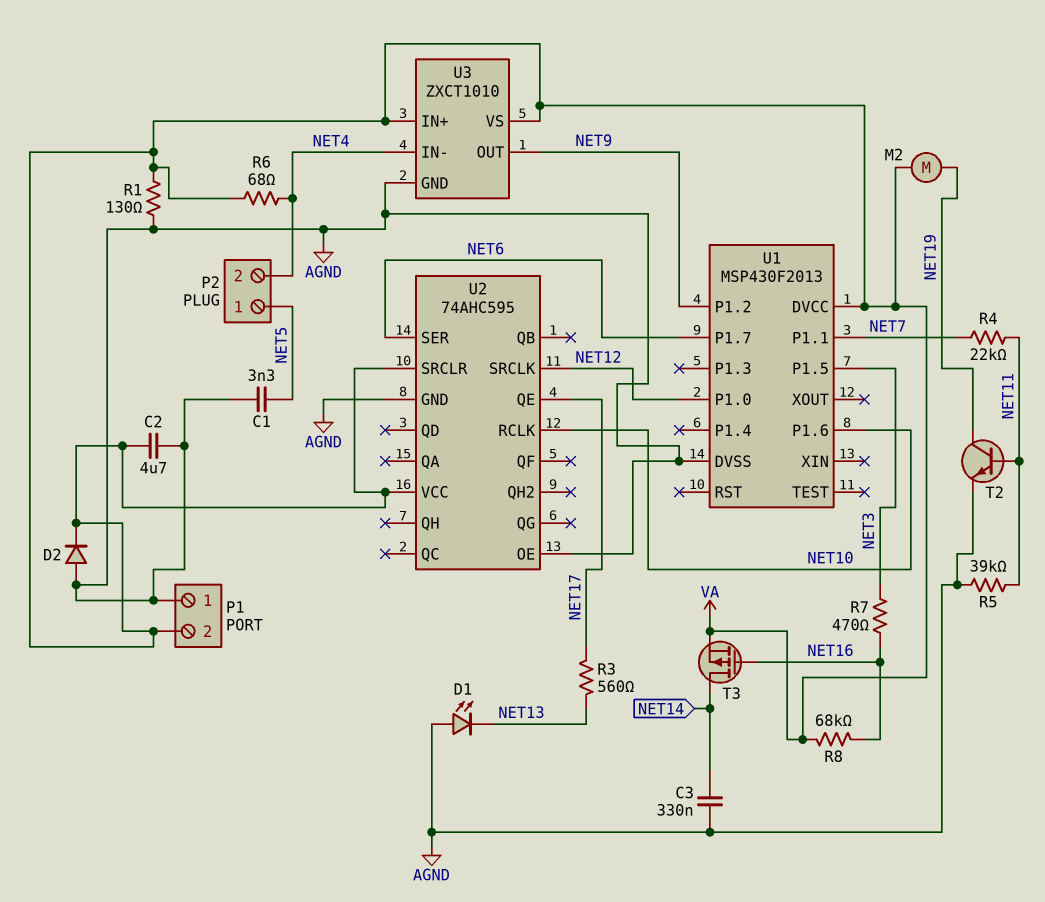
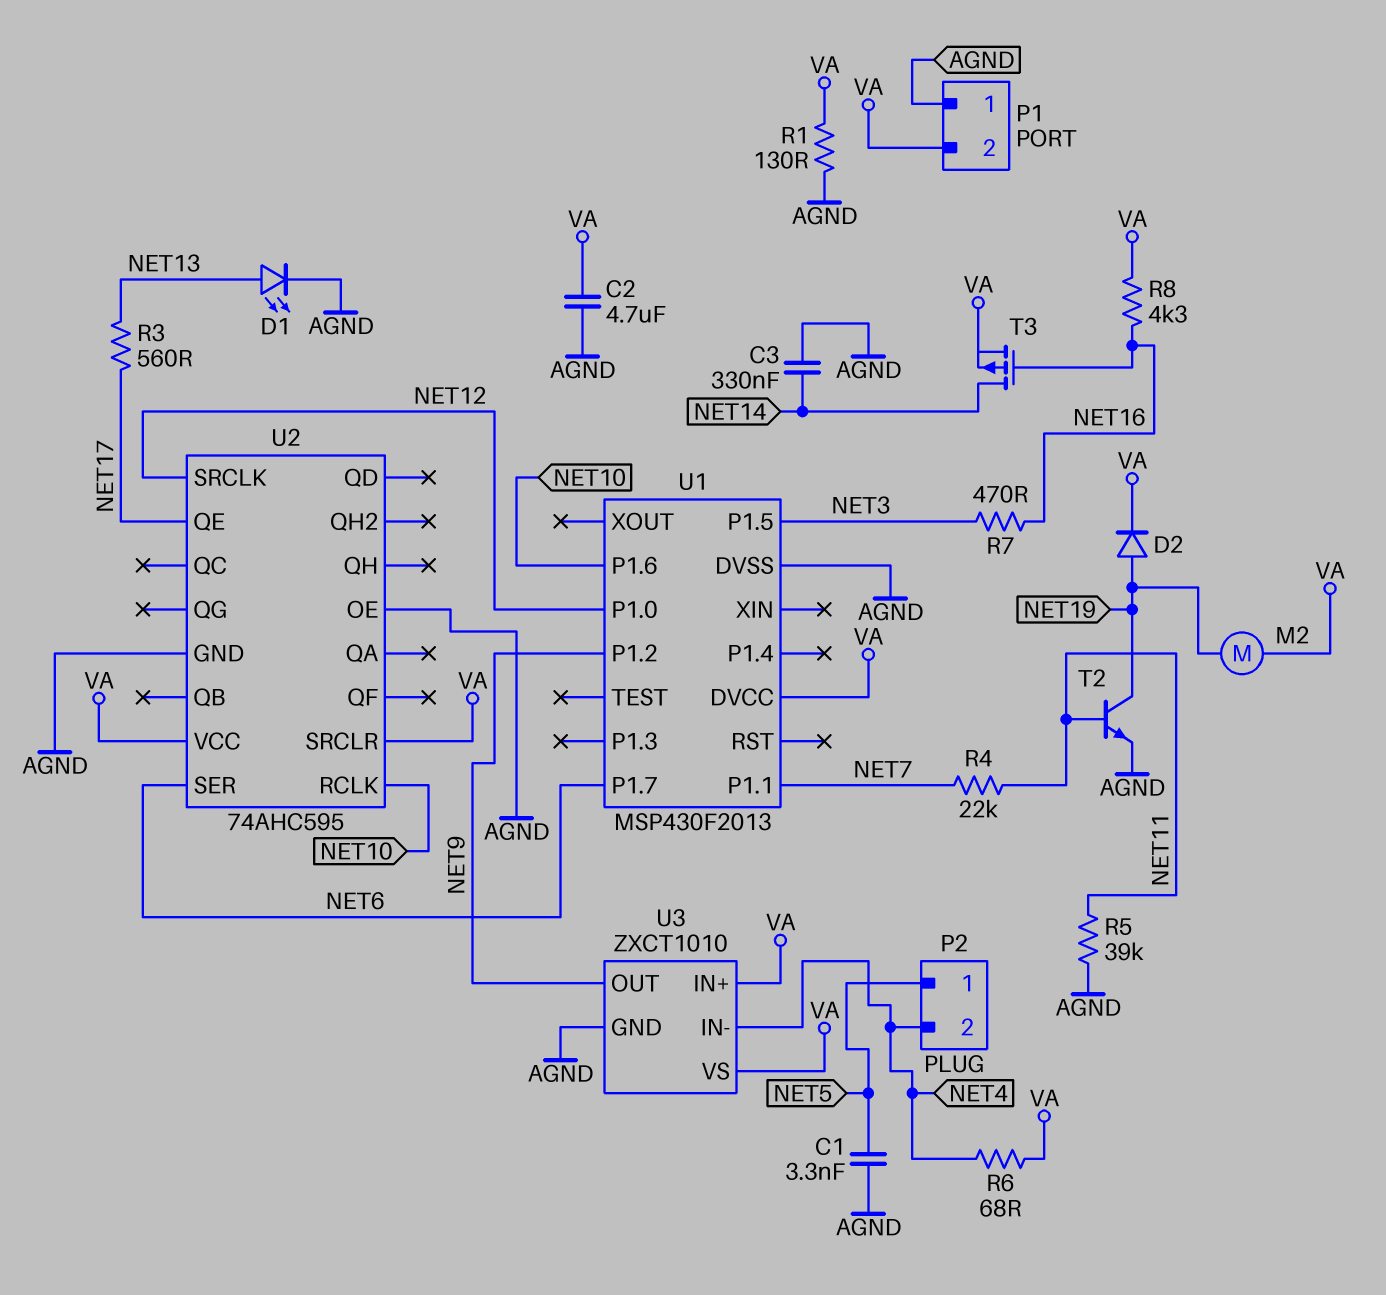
D1: LED (A AGND, K NET13) -> LED (A NET13, K AGND)
D2: diode (A AGND, K VA) -> diode (A NET19, K VA)
R8: 68k (NET16, VA) -> 4.3k (NET16, VA)

